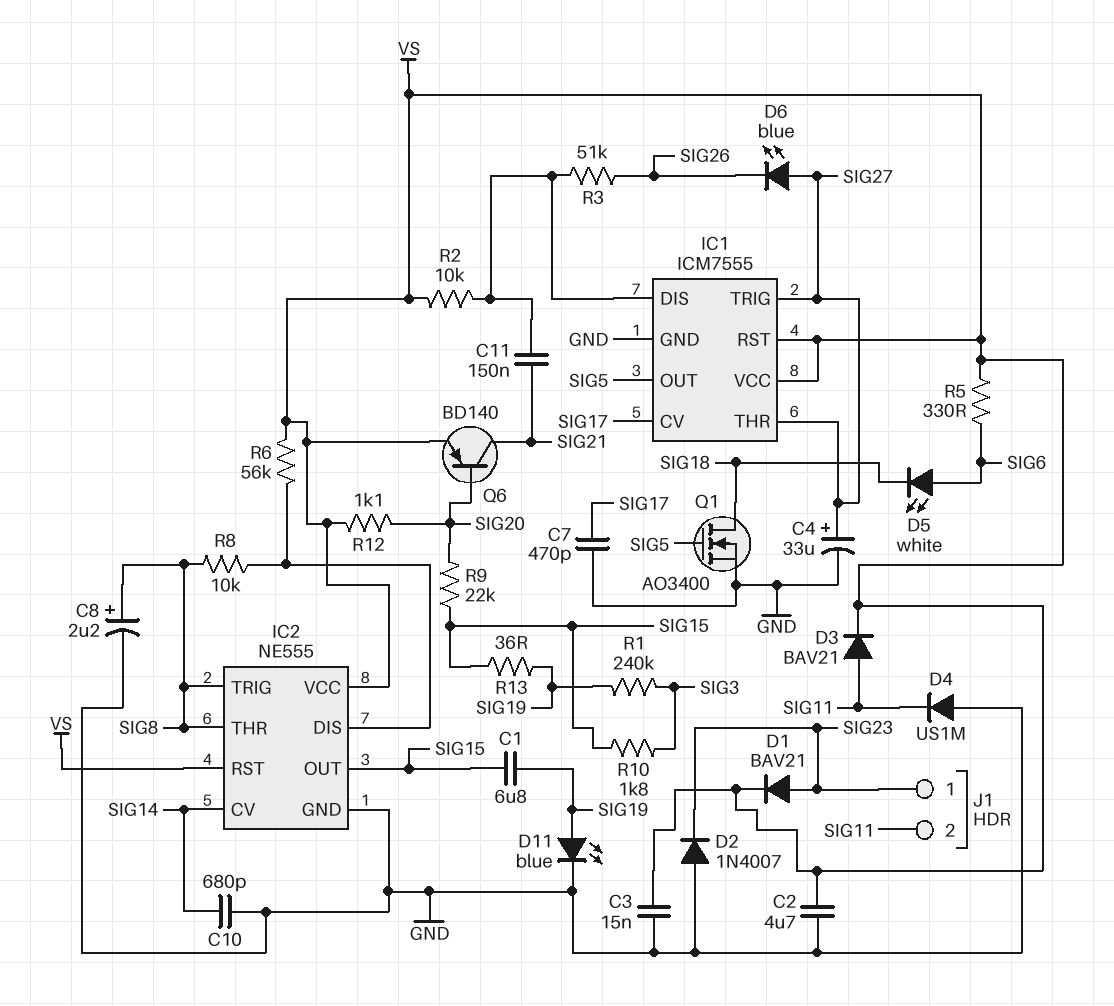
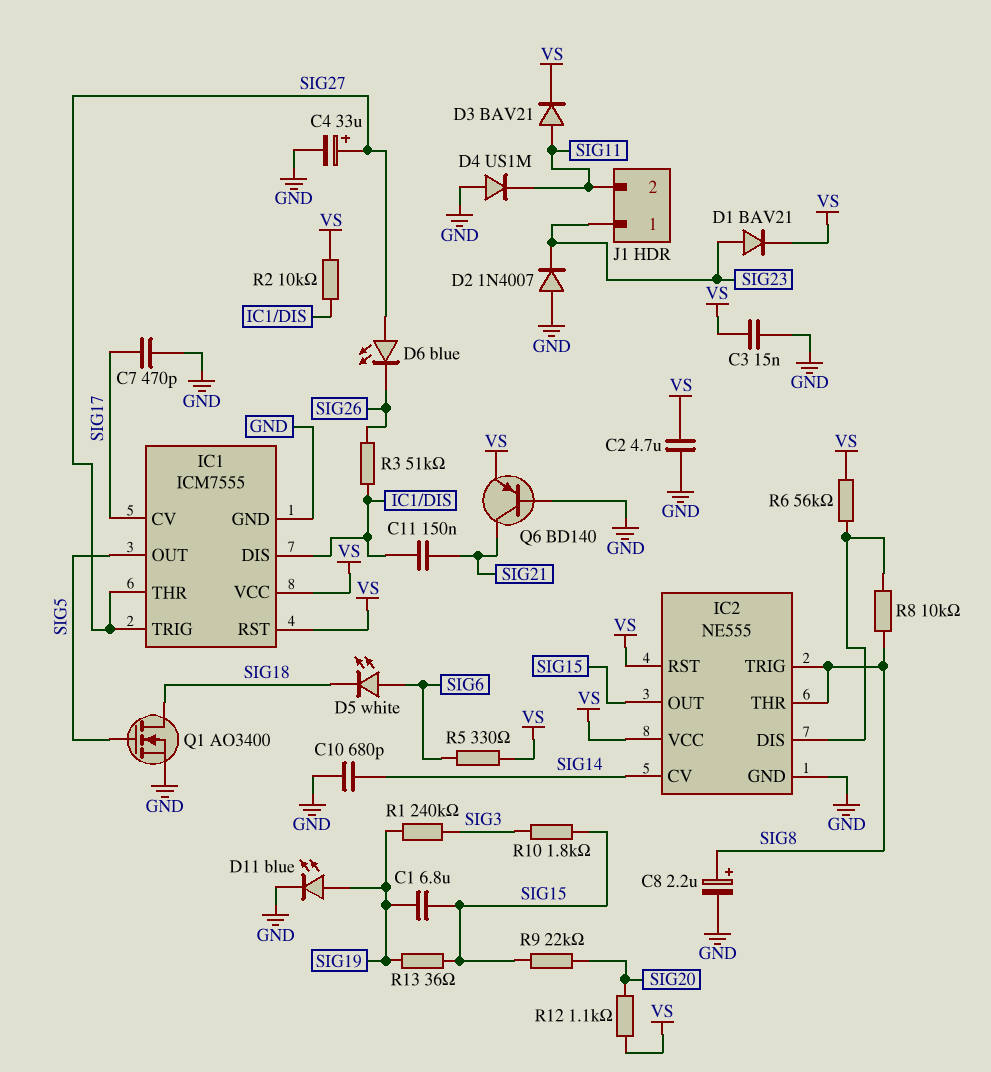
Q6: PNP BD140 (B SIG20, C SIG21, E VS) -> PNP BD140 (B GND, C SIG21, E VS)

